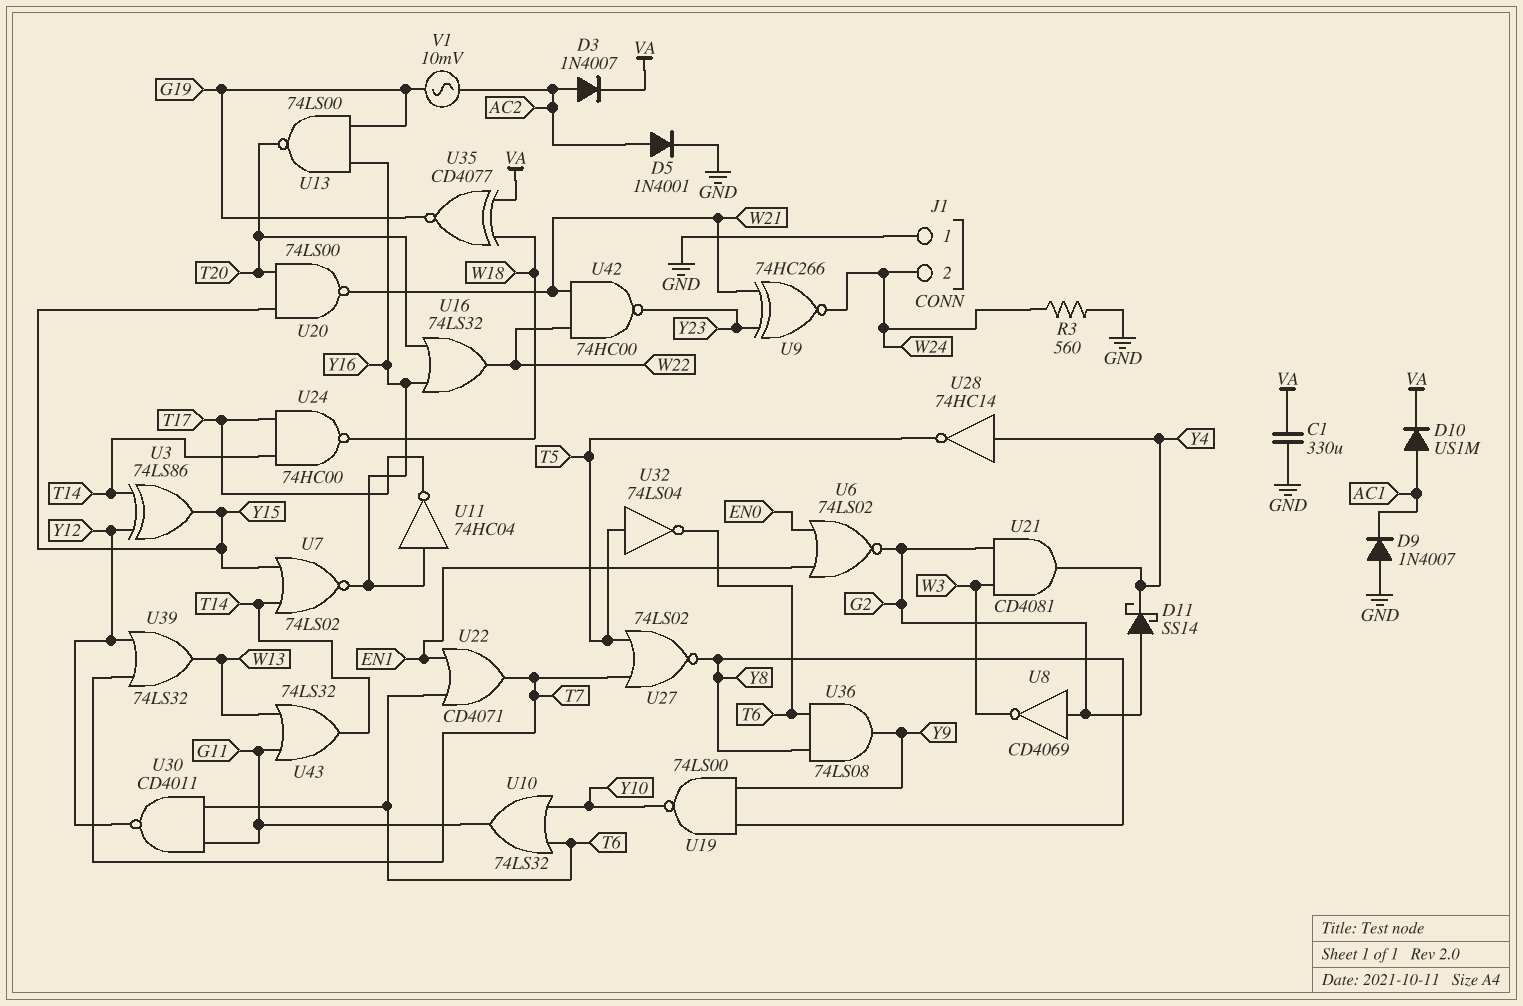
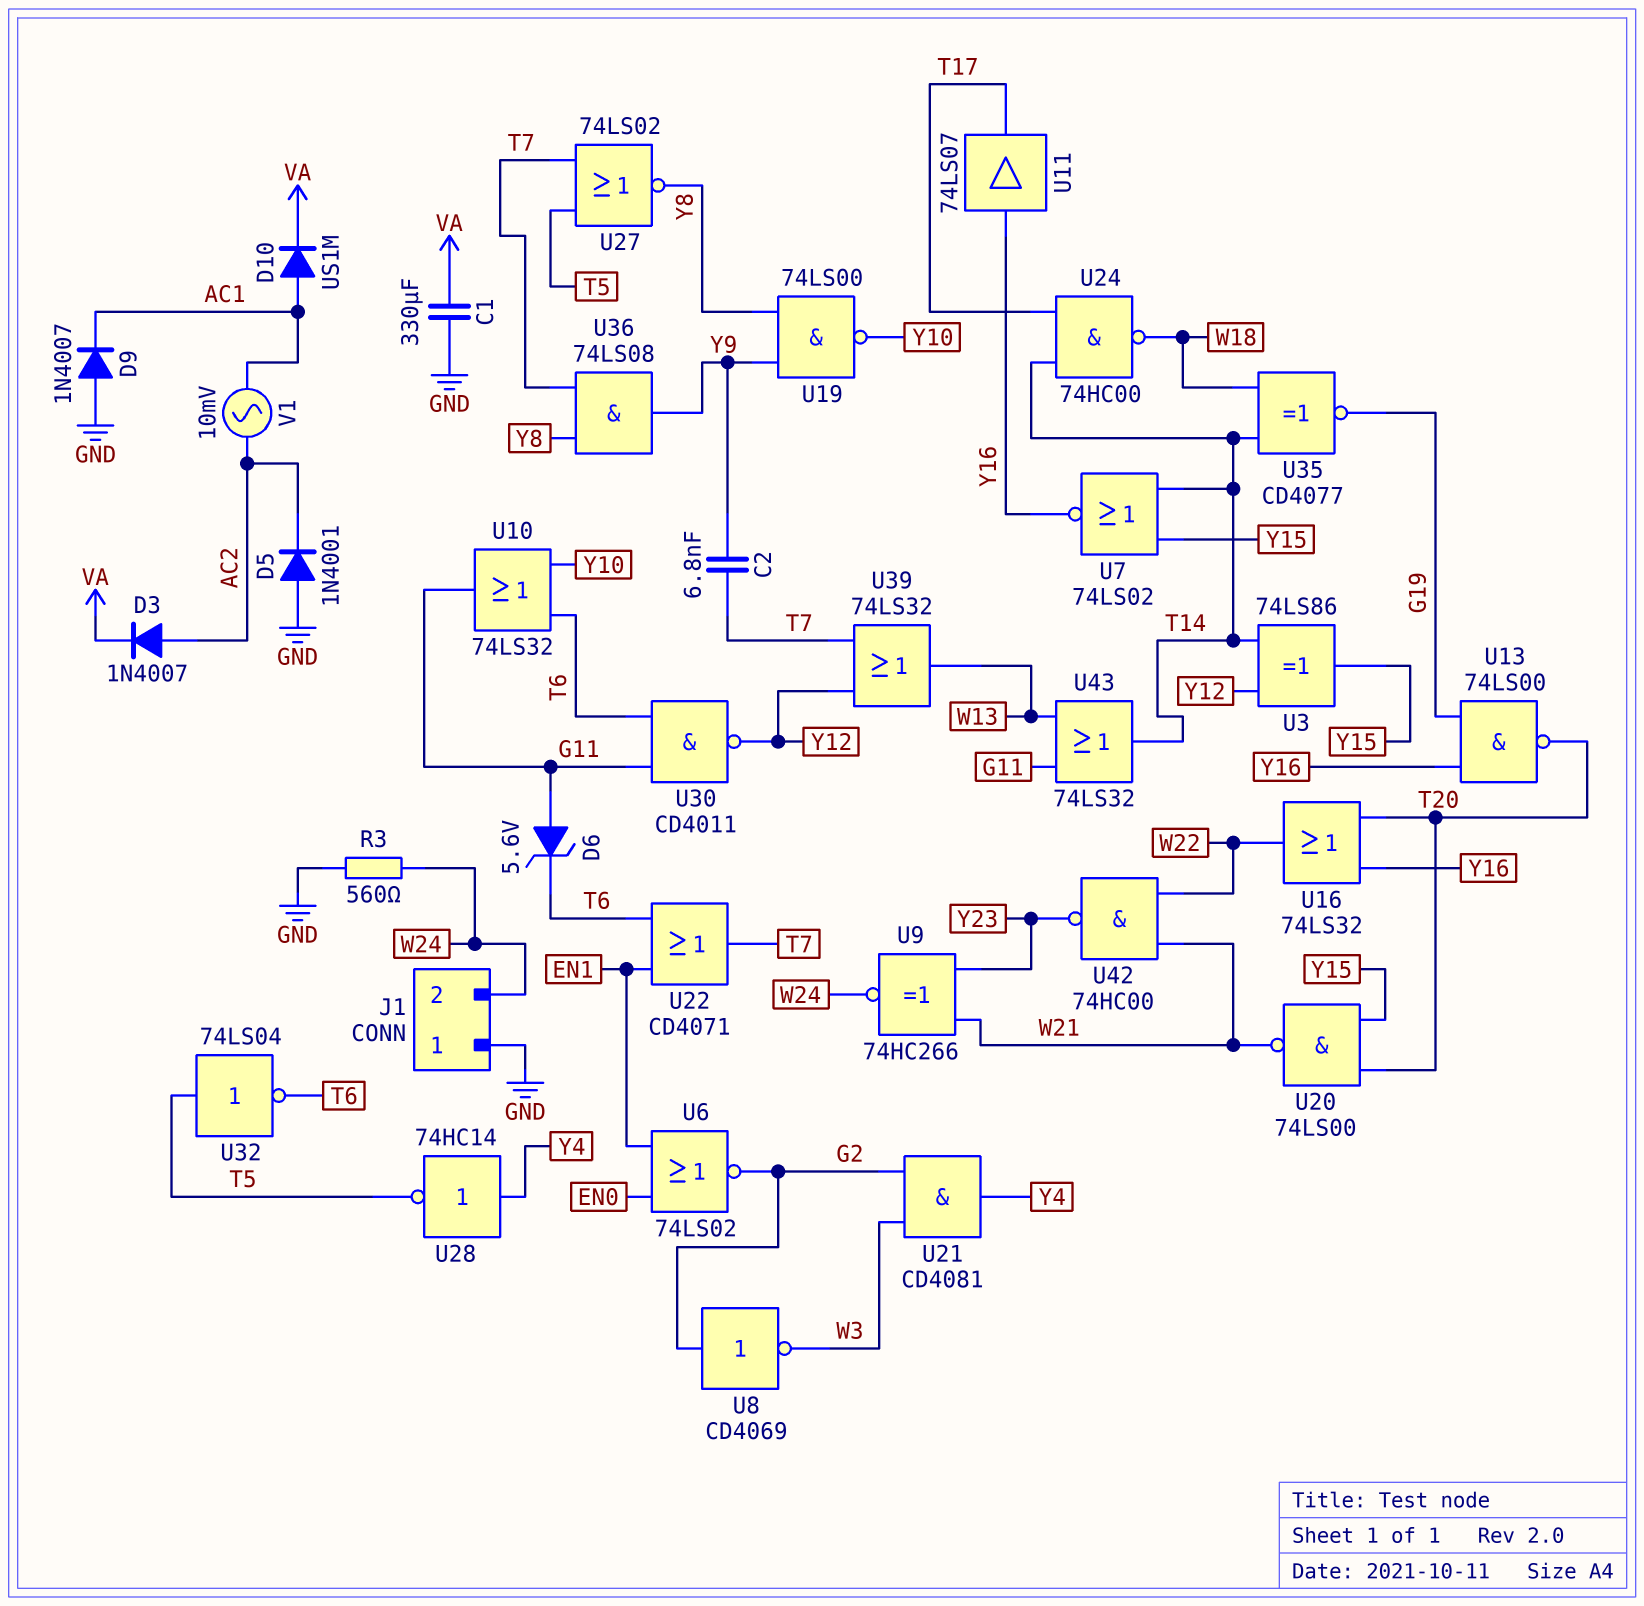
C2: none -> 6.8nF (T7, Y9)
D5: diode 1N4001 (A AC2, K GND) -> diode 1N4001 (A GND, K AC2)
D6: none -> zener 5.6V (A G11, K T6)
D11: schottky SS14 (A G2, K Y4) -> none
U11: NOT 74HC04 (in Y16, out T17) -> buffer 74LS07 (in Y16, out T17)
U35: XNOR CD4077 (in VA, in W18, out G19) -> XNOR CD4077 (in T14, in W18, out G19)
U36: AND 74LS08 (in T6, in Y8, out Y9) -> AND 74LS08 (in T7, in Y8, out Y9)
V1: AC 10mV (AC2, G19) -> AC 10mV (AC1, AC2)

